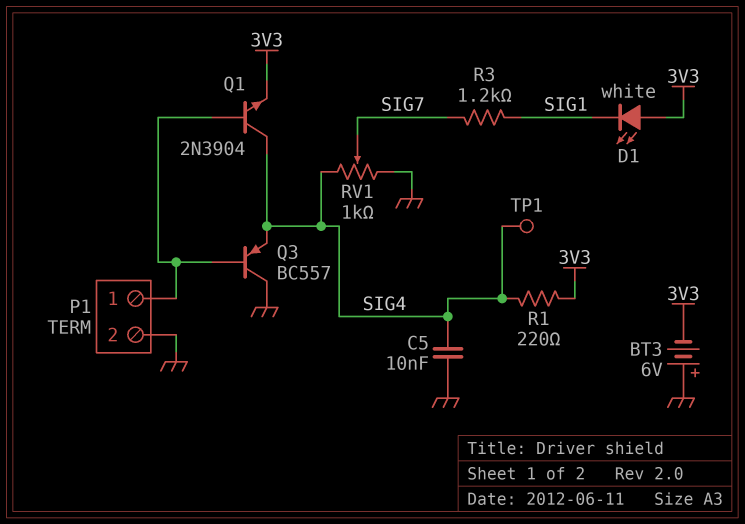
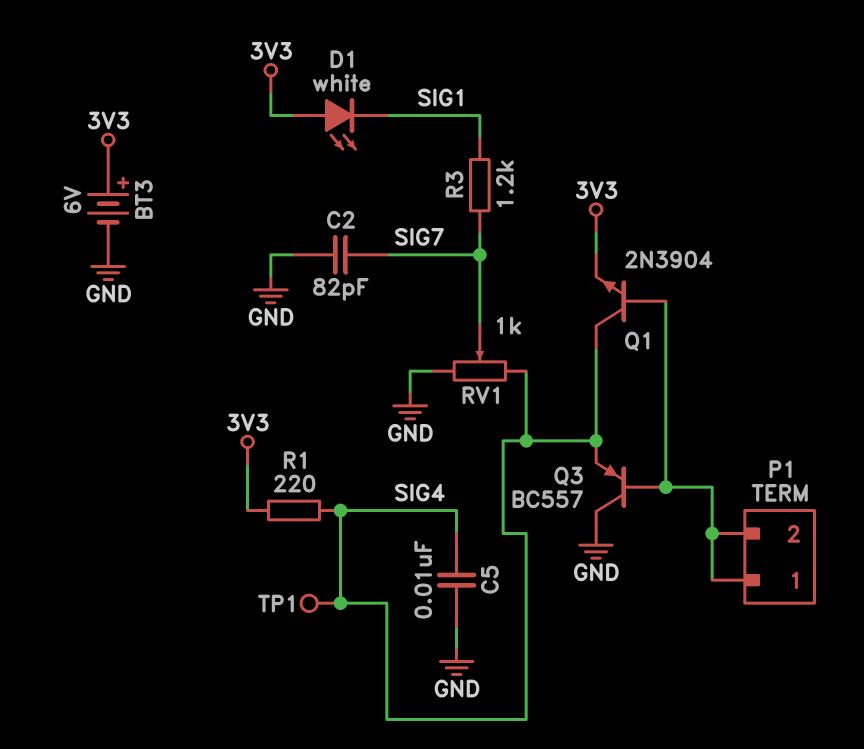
BT3: 6V (plus GND, minus 3V3) -> 6V (plus 3V3, minus GND)
C2: none -> 82pF (GND, SIG7)
P1 pin 2: GND -> P1/1

